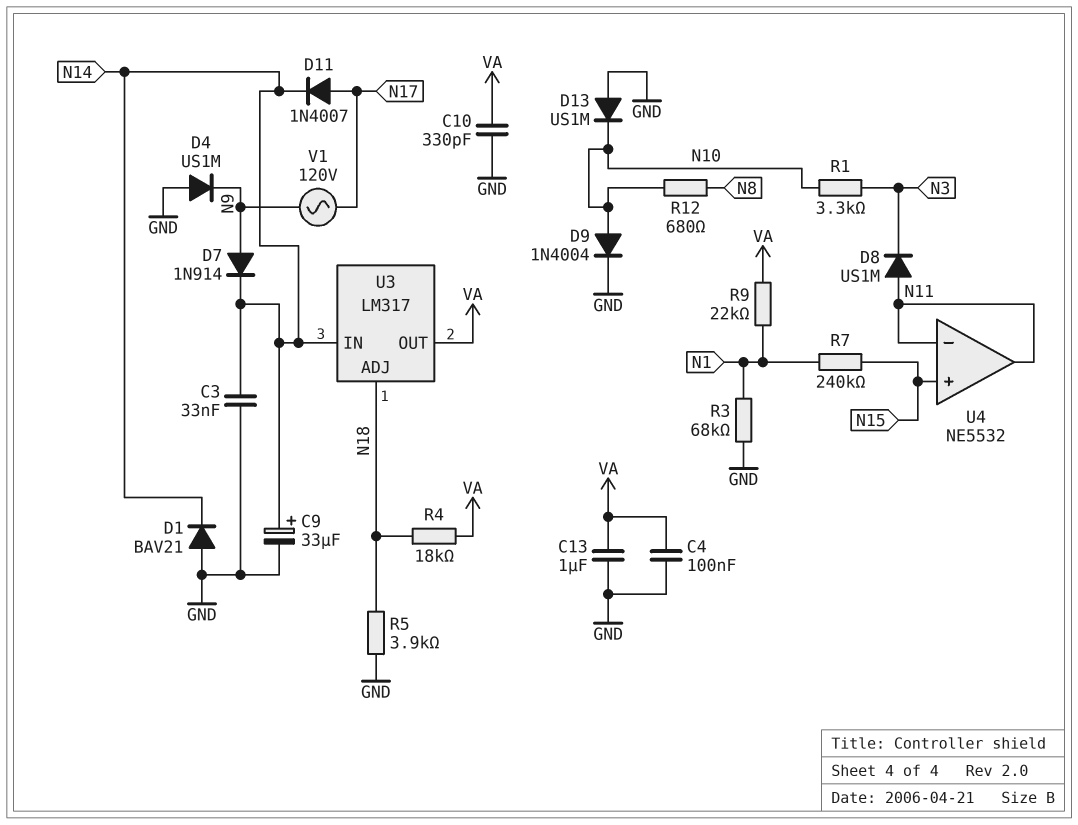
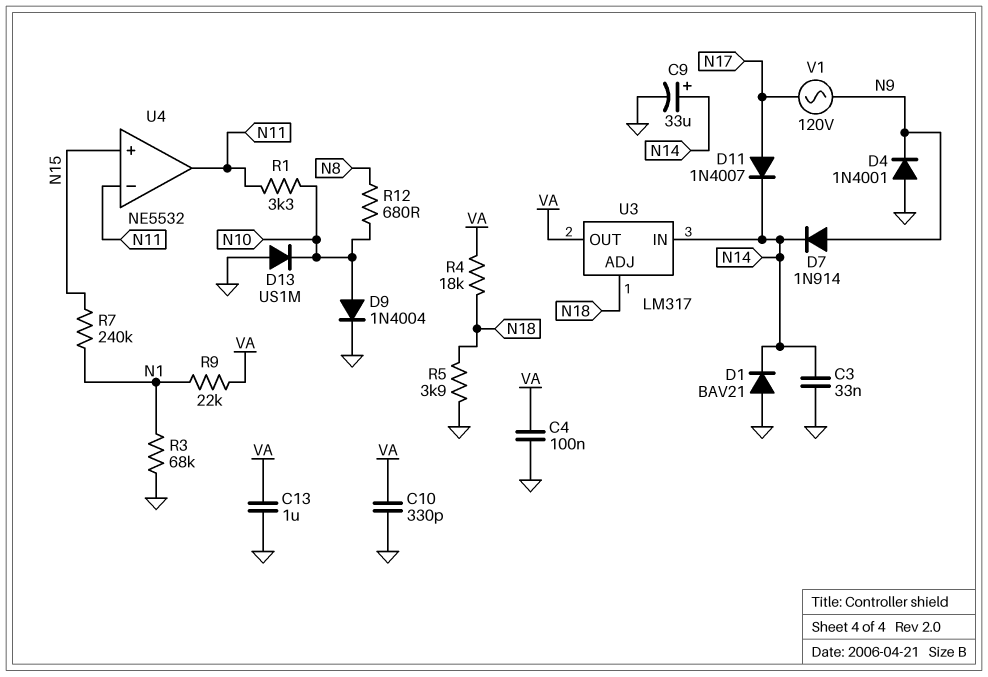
D4: diode US1M (A GND, K N9) -> diode 1N4001 (A GND, K N9)
D8: diode US1M (A N11, K N3) -> none
R1: 3.3k (N3, N10) -> 3.3k (N10, N11)

